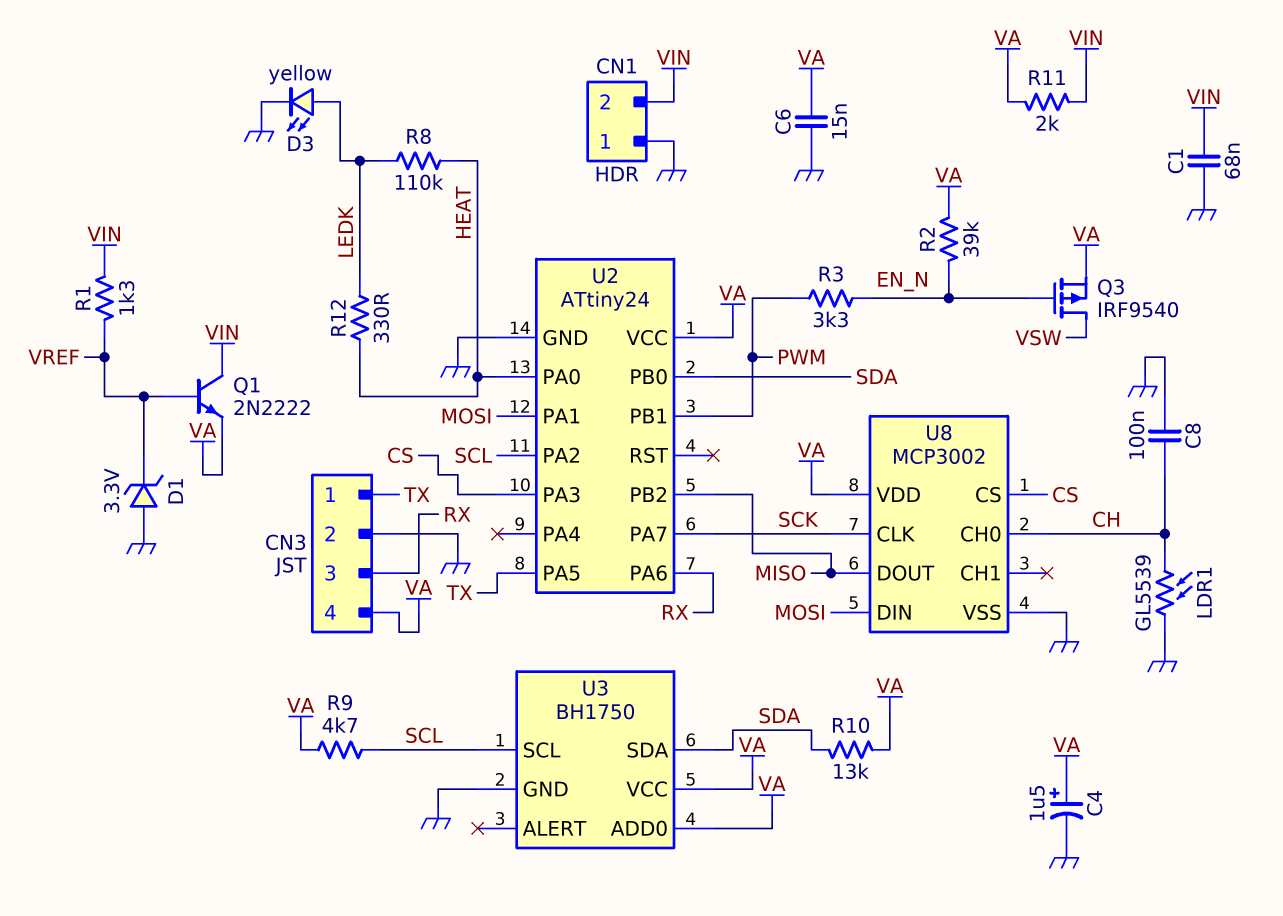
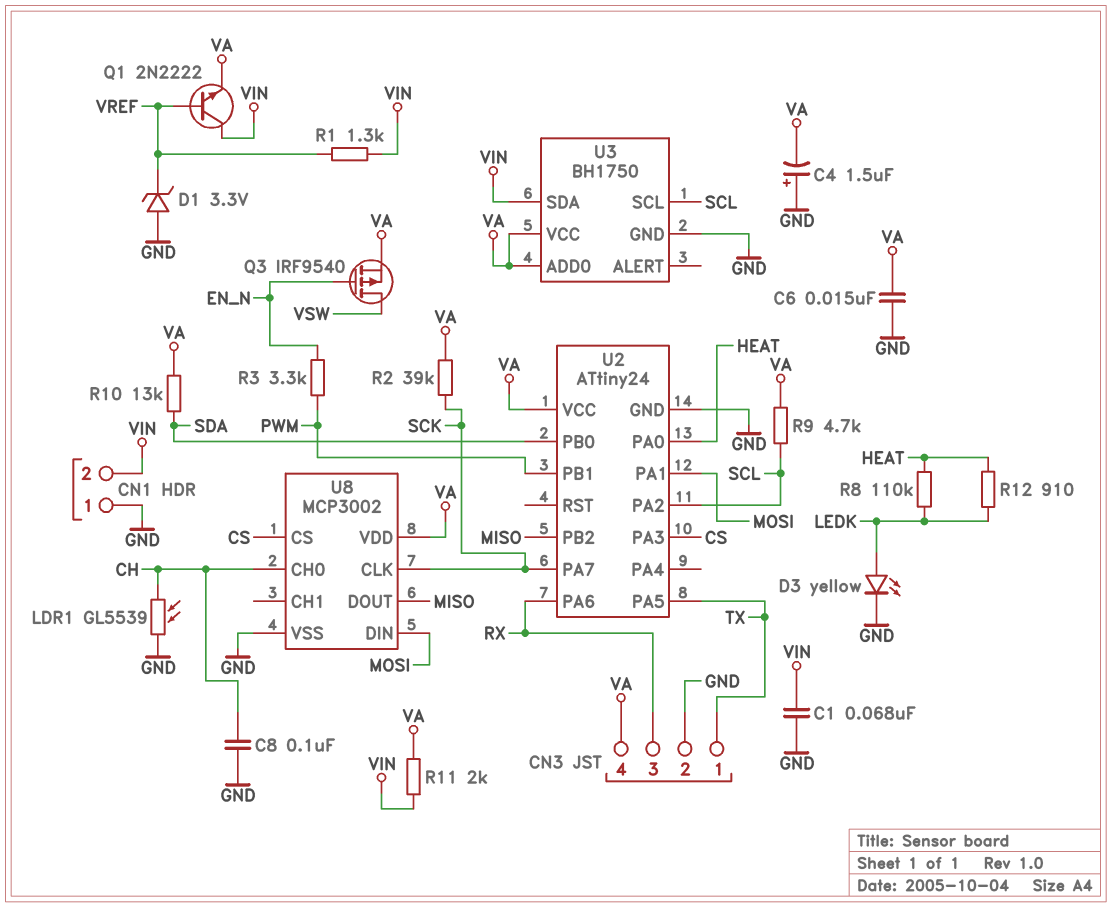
C4: 1.5uF (plus VA, minus GND) -> 1.5uF (plus GND, minus VA)
R2: 39k (EN_N, VA) -> 39k (SCK, VA)
R12: 330 (HEAT, LEDK) -> 910 (HEAT, LEDK)
U3 pin SDA: SDA -> VIN

